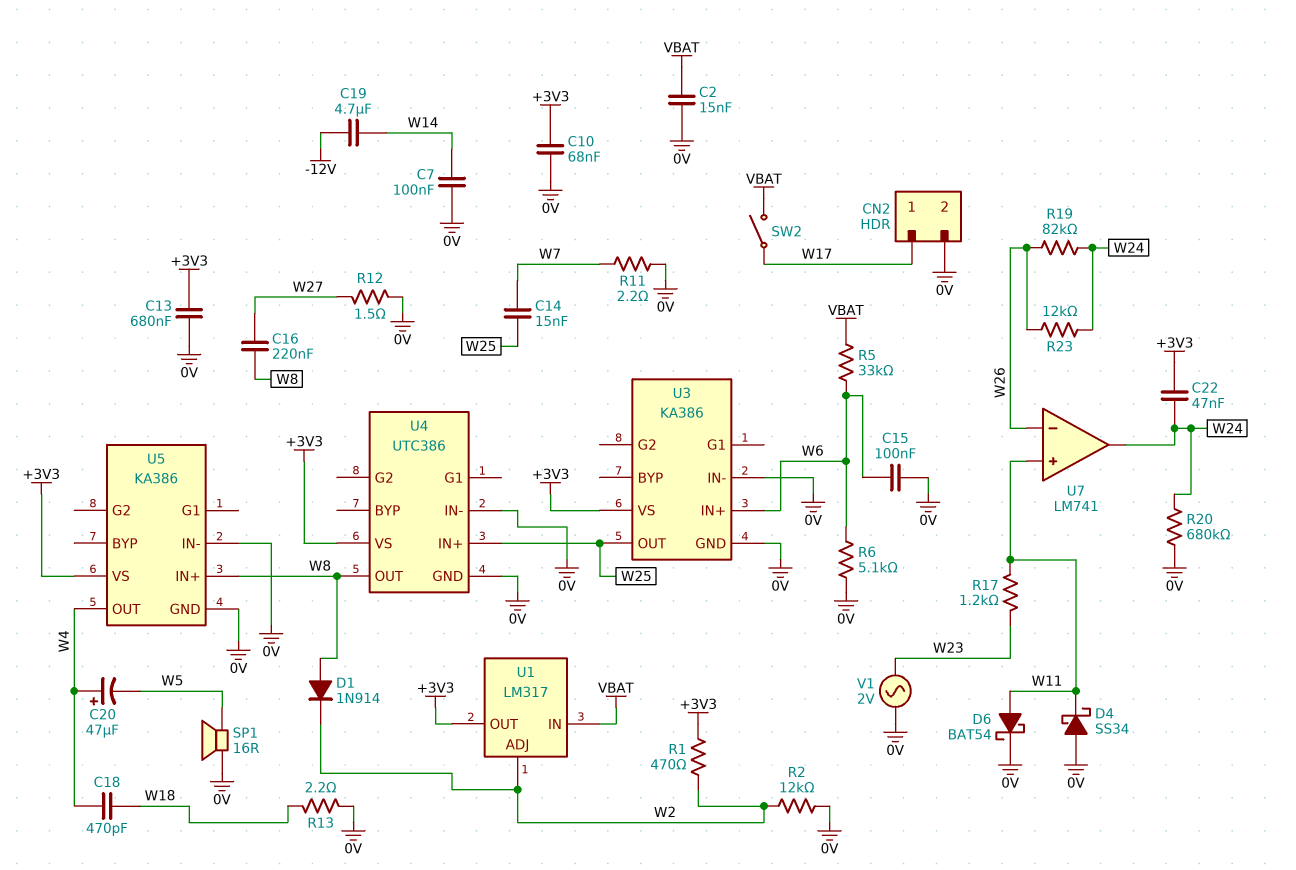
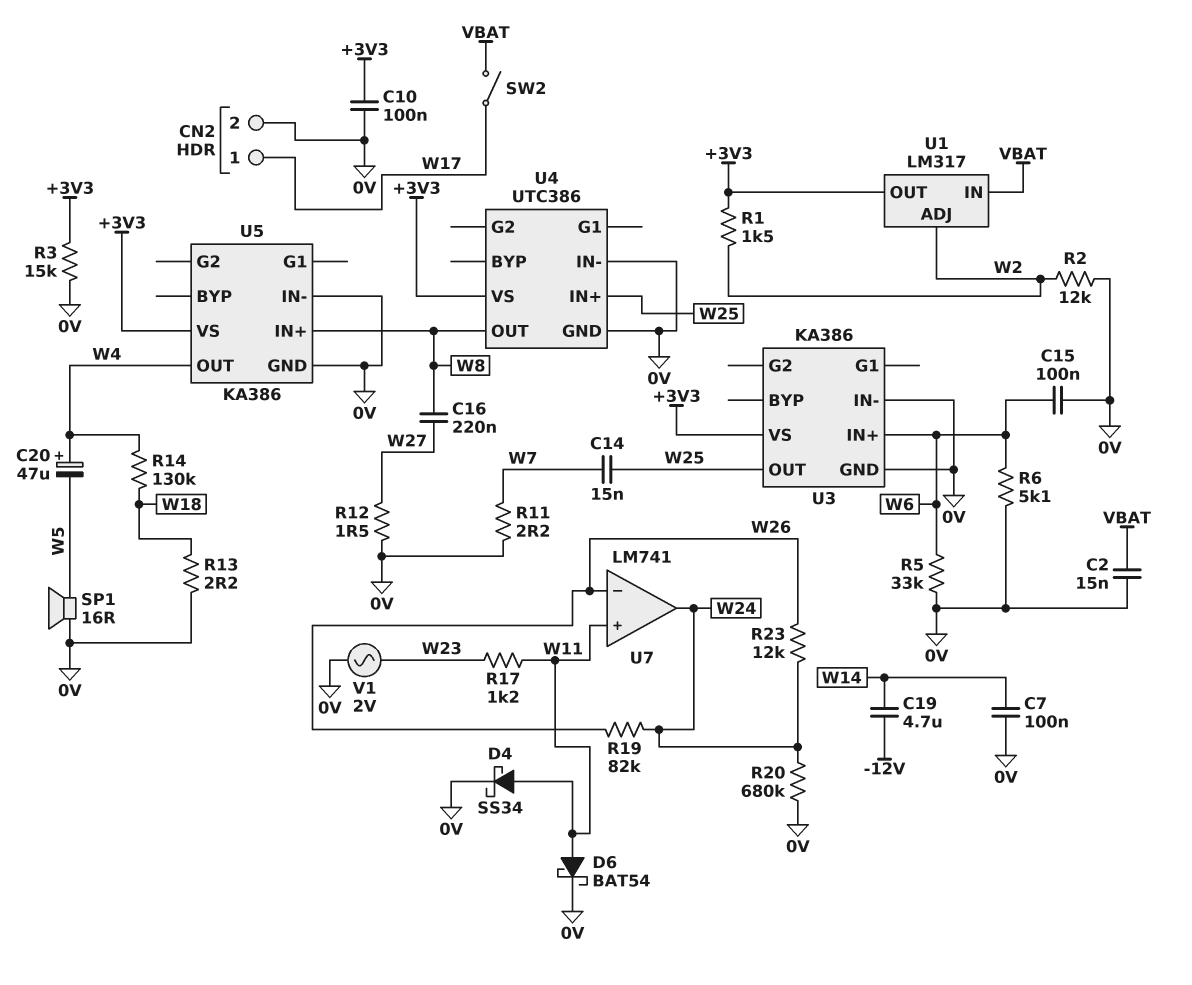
C10: 68nF (+3V3, 0V) -> 100nF (+3V3, 0V)
C13: 680nF (+3V3, 0V) -> none
C18: 470pF (W4, W18) -> none
C22: 47nF (+3V3, W24) -> none
D1: diode 1N914 (A W8, K W2) -> none
D4: schottky SS34 (A 0V, K W11) -> schottky SS34 (A W11, K 0V)
R1: 470 (+3V3, W2) -> 1.5k (+3V3, W2)
R3: none -> 15k (+3V3, 0V)
R5: 33k (VBAT, W6) -> 33k (0V, W6)
R14: none -> 130k (W4, W18)

